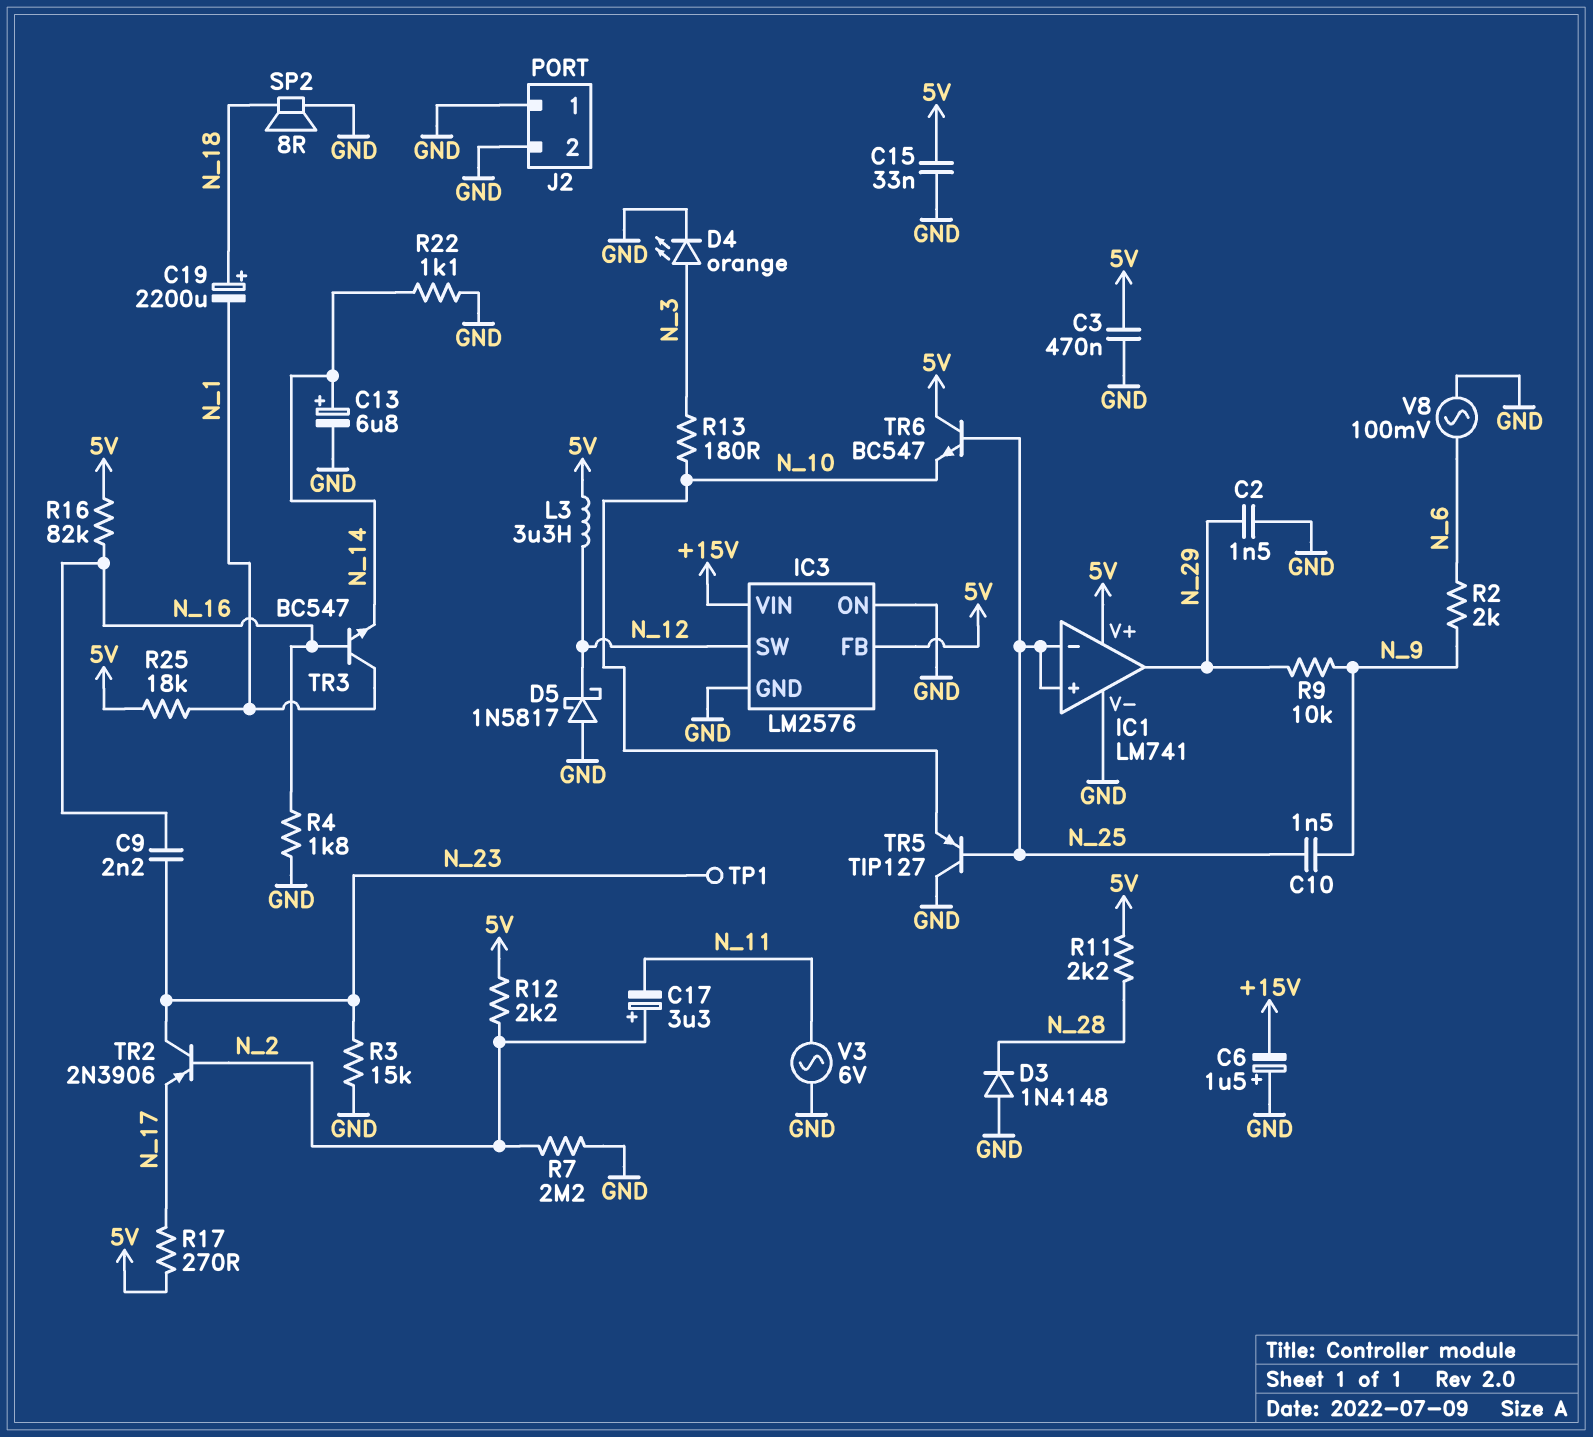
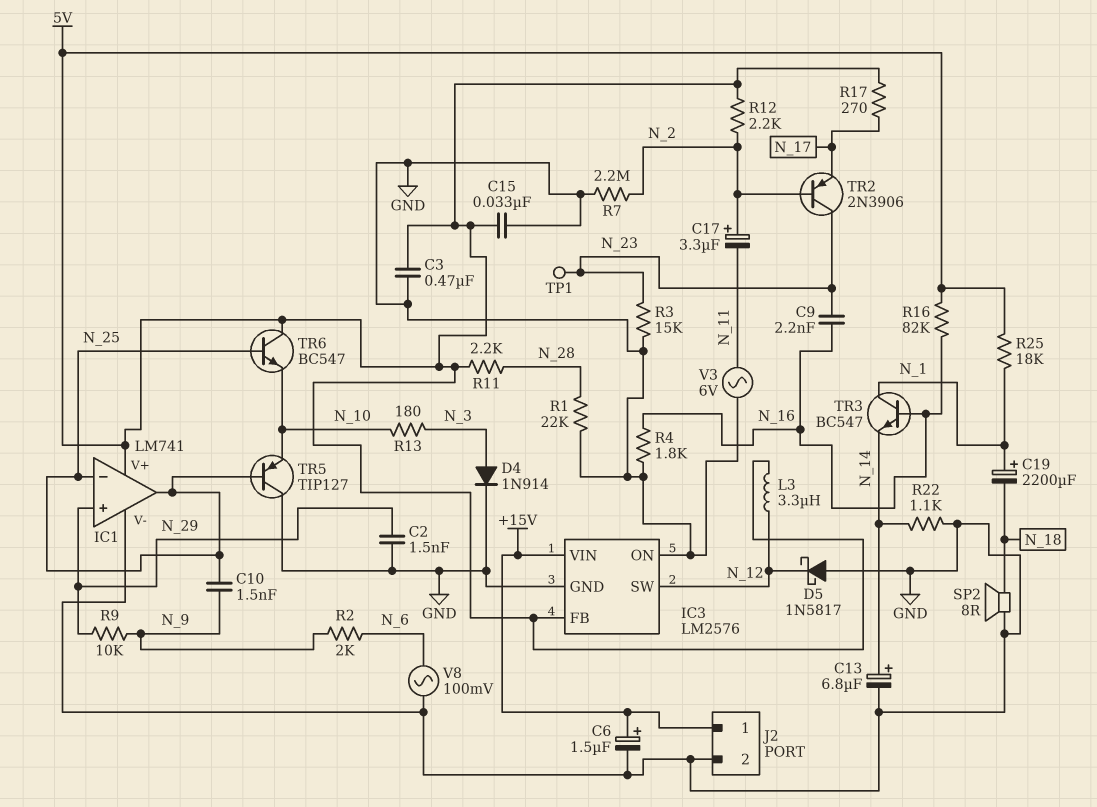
C6: 1.5uF (plus GND, minus +15V) -> 1.5uF (plus +15V, minus GND)
C19: 2200uF (plus N_18, minus N_1) -> 2200uF (plus N_1, minus N_18)
D3: diode 1N4148 (A GND, K N_28) -> none
D4: LED orange (A N_3, K GND) -> diode 1N914 (A N_3, K GND)
IC1 pin in+: N_25 -> N_29
IC1 pin out: N_29 -> N_25
J2 pin 1: GND -> +15V
R1: none -> 22k (GND, N_28)

